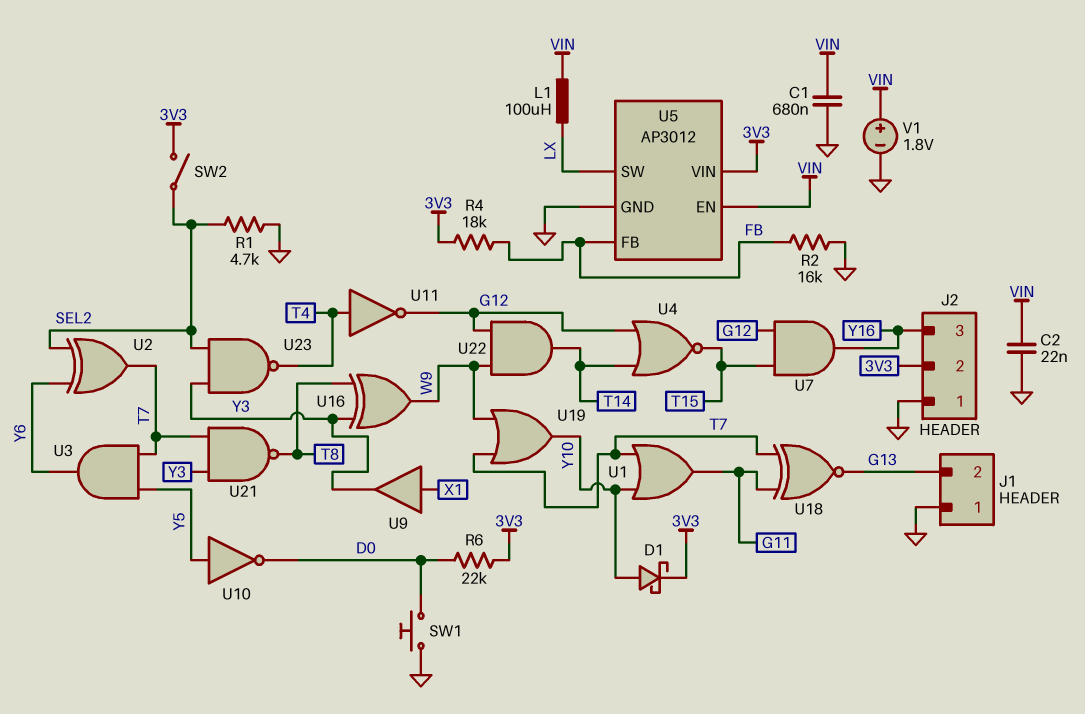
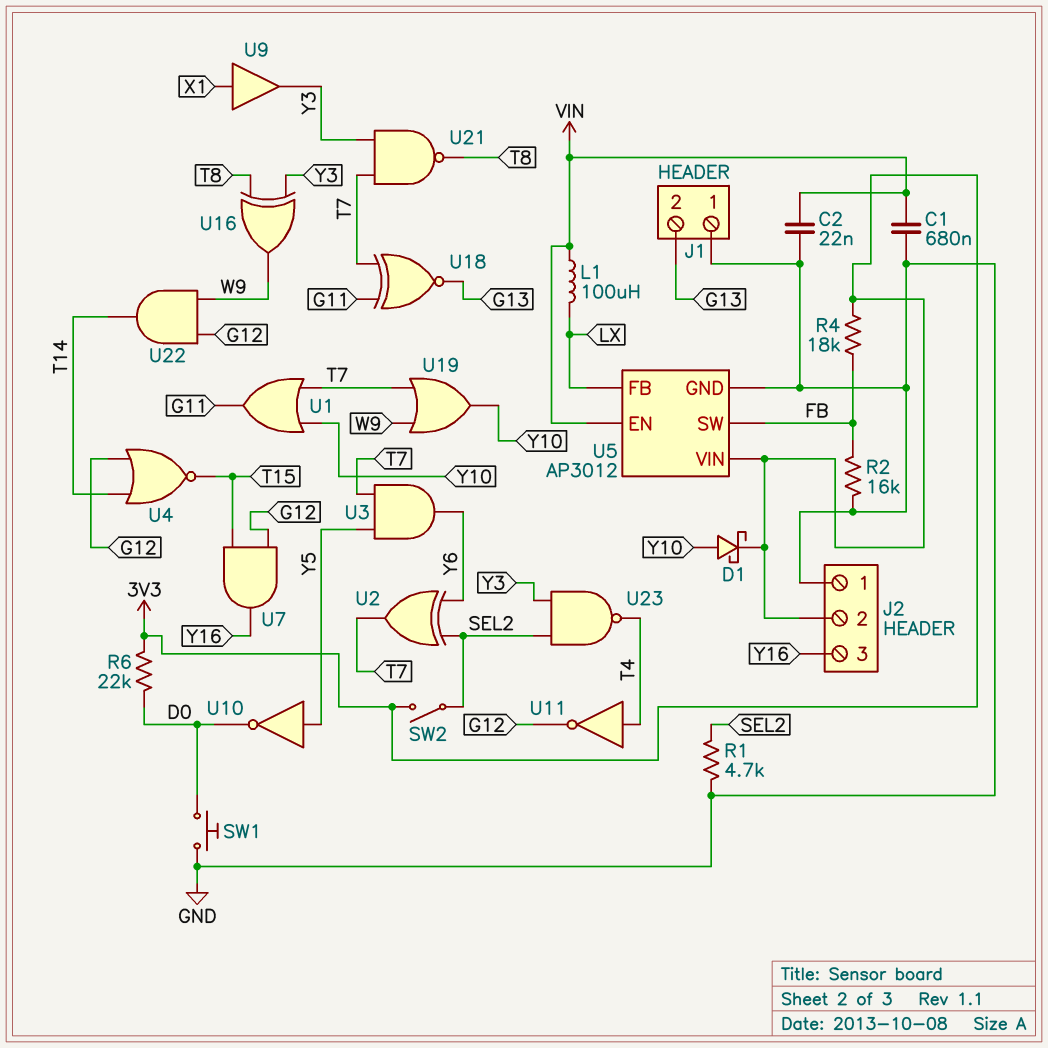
U5 pin FB: FB -> LX
U5 pin SW: LX -> FB
V1: 1.8V (plus VIN, minus GND) -> none

